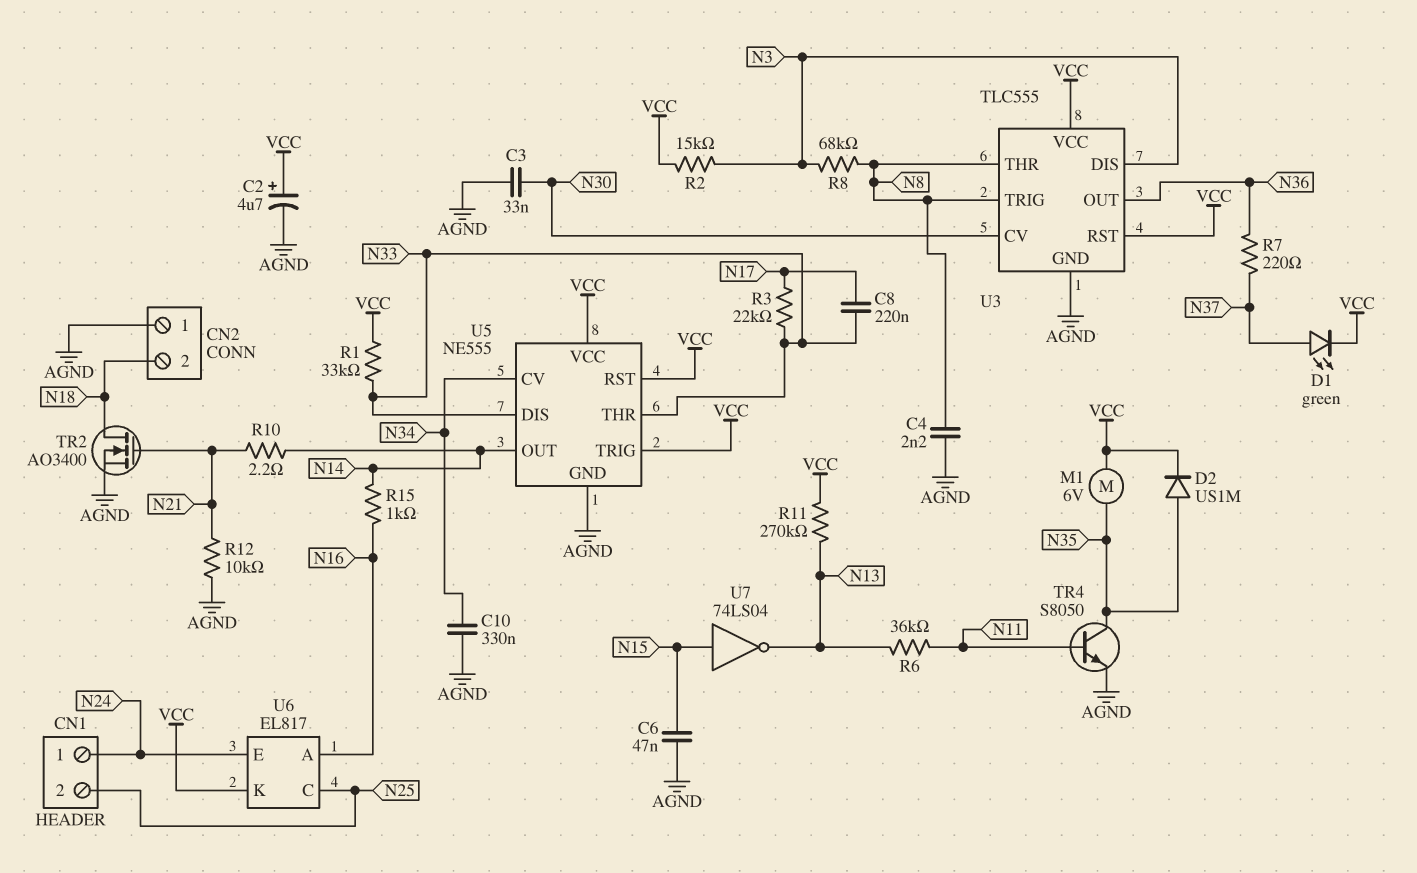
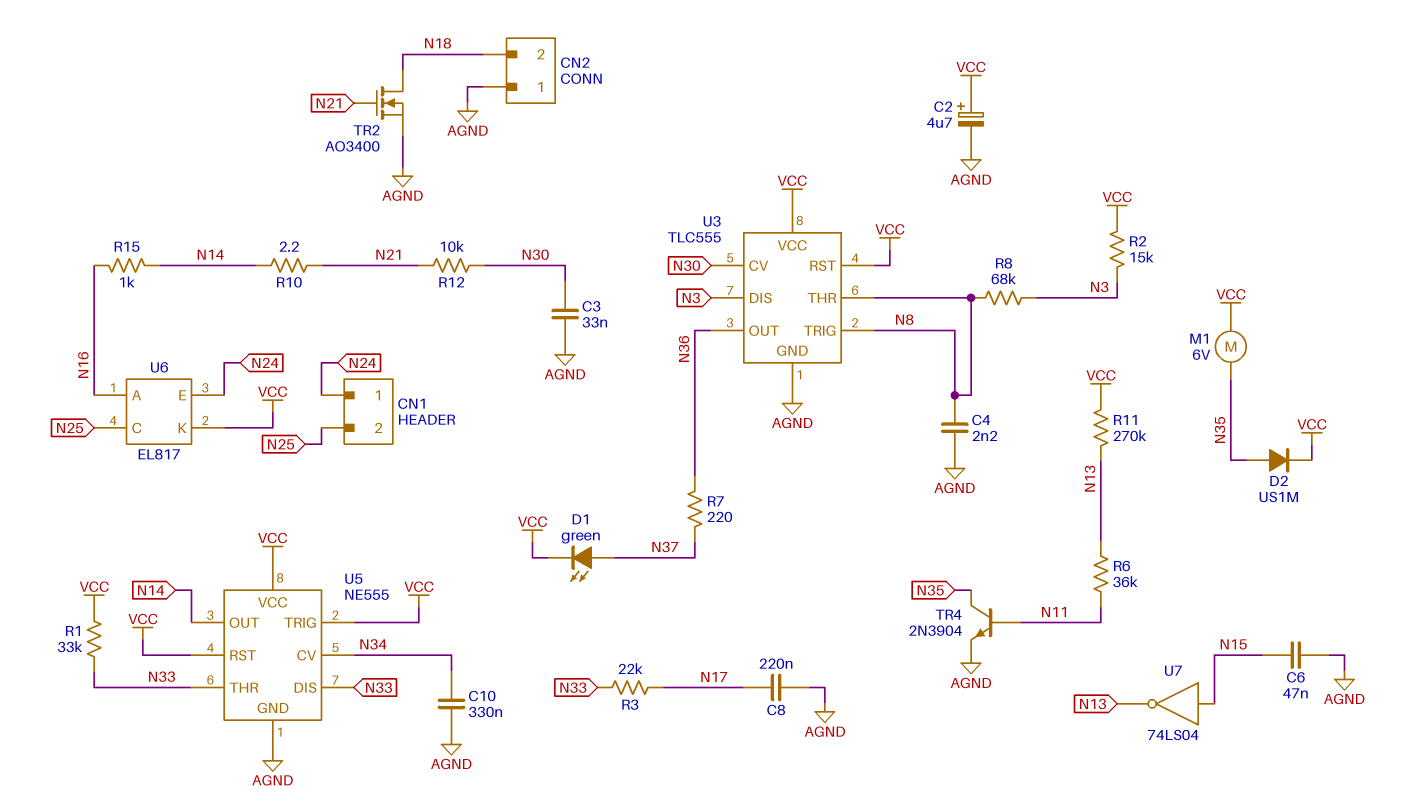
C8: 220nF (N17, N33) -> 220nF (AGND, N17)
R12: 10k (AGND, N21) -> 10k (N21, N30)
TR4: NPN S8050 (B N11, C N35, E AGND) -> NPN 2N3904 (B N11, C N35, E AGND)

